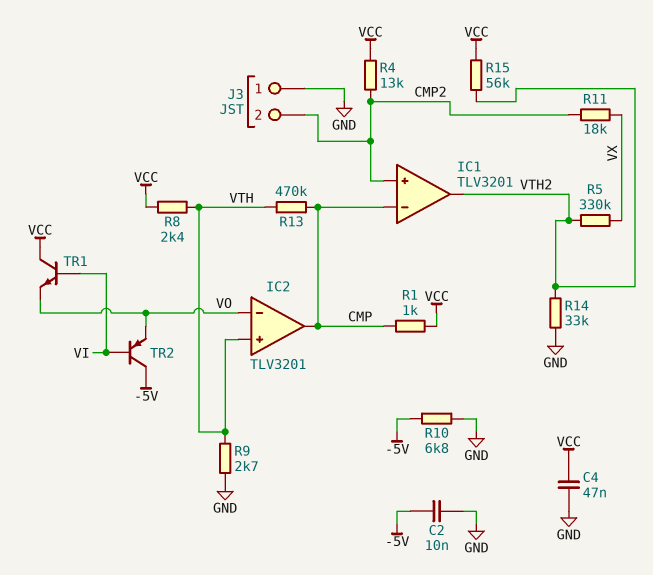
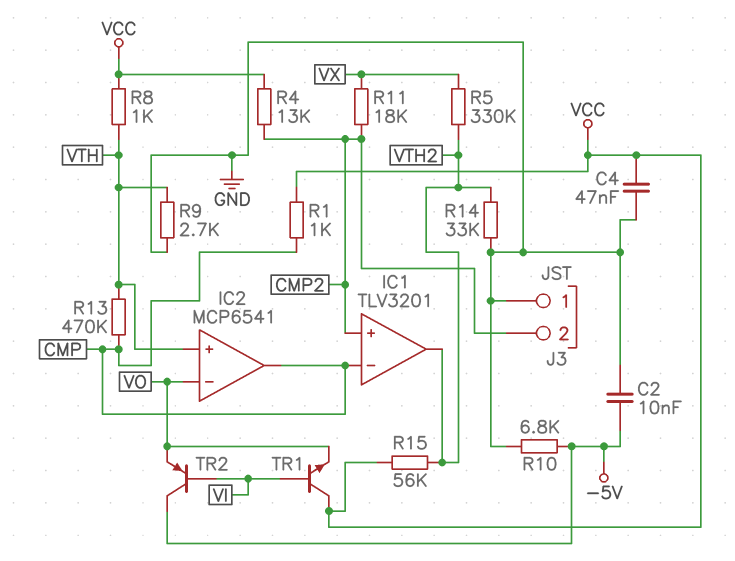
IC2: TLV3201 -> MCP6541
R8: 2.4k (VCC, VTH) -> 1k (VCC, VTH)

